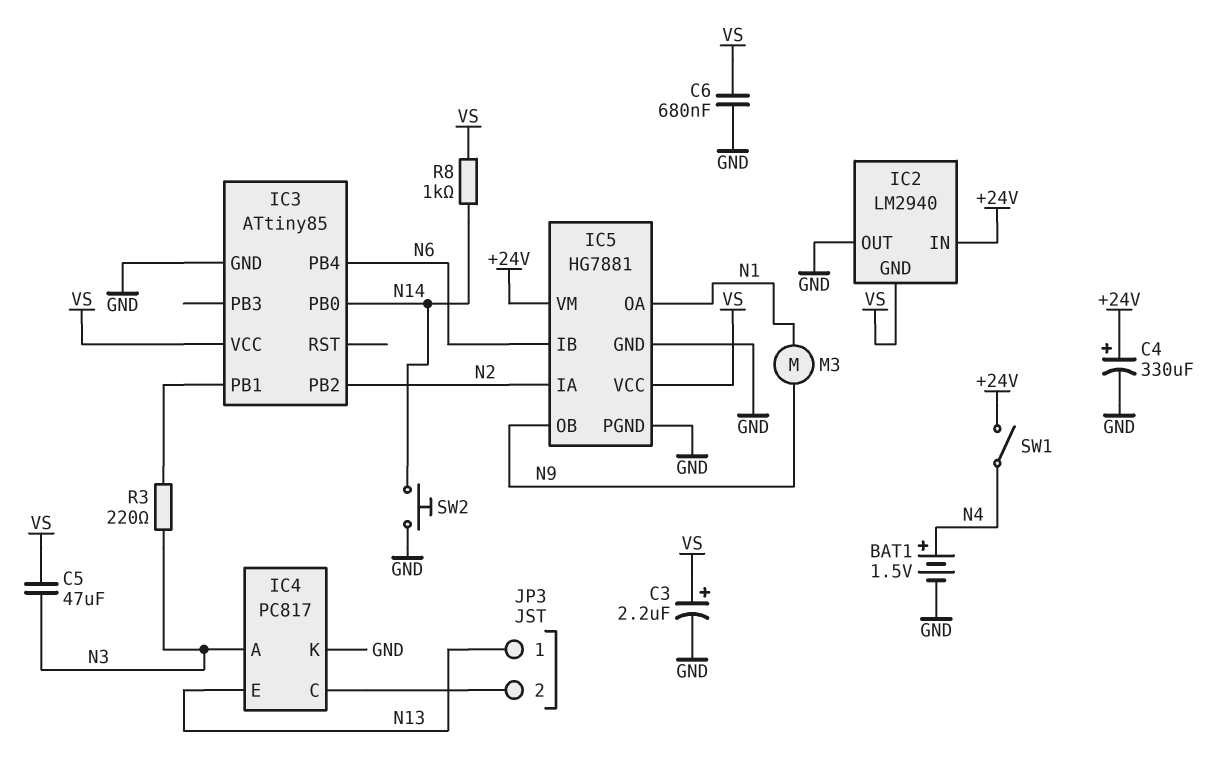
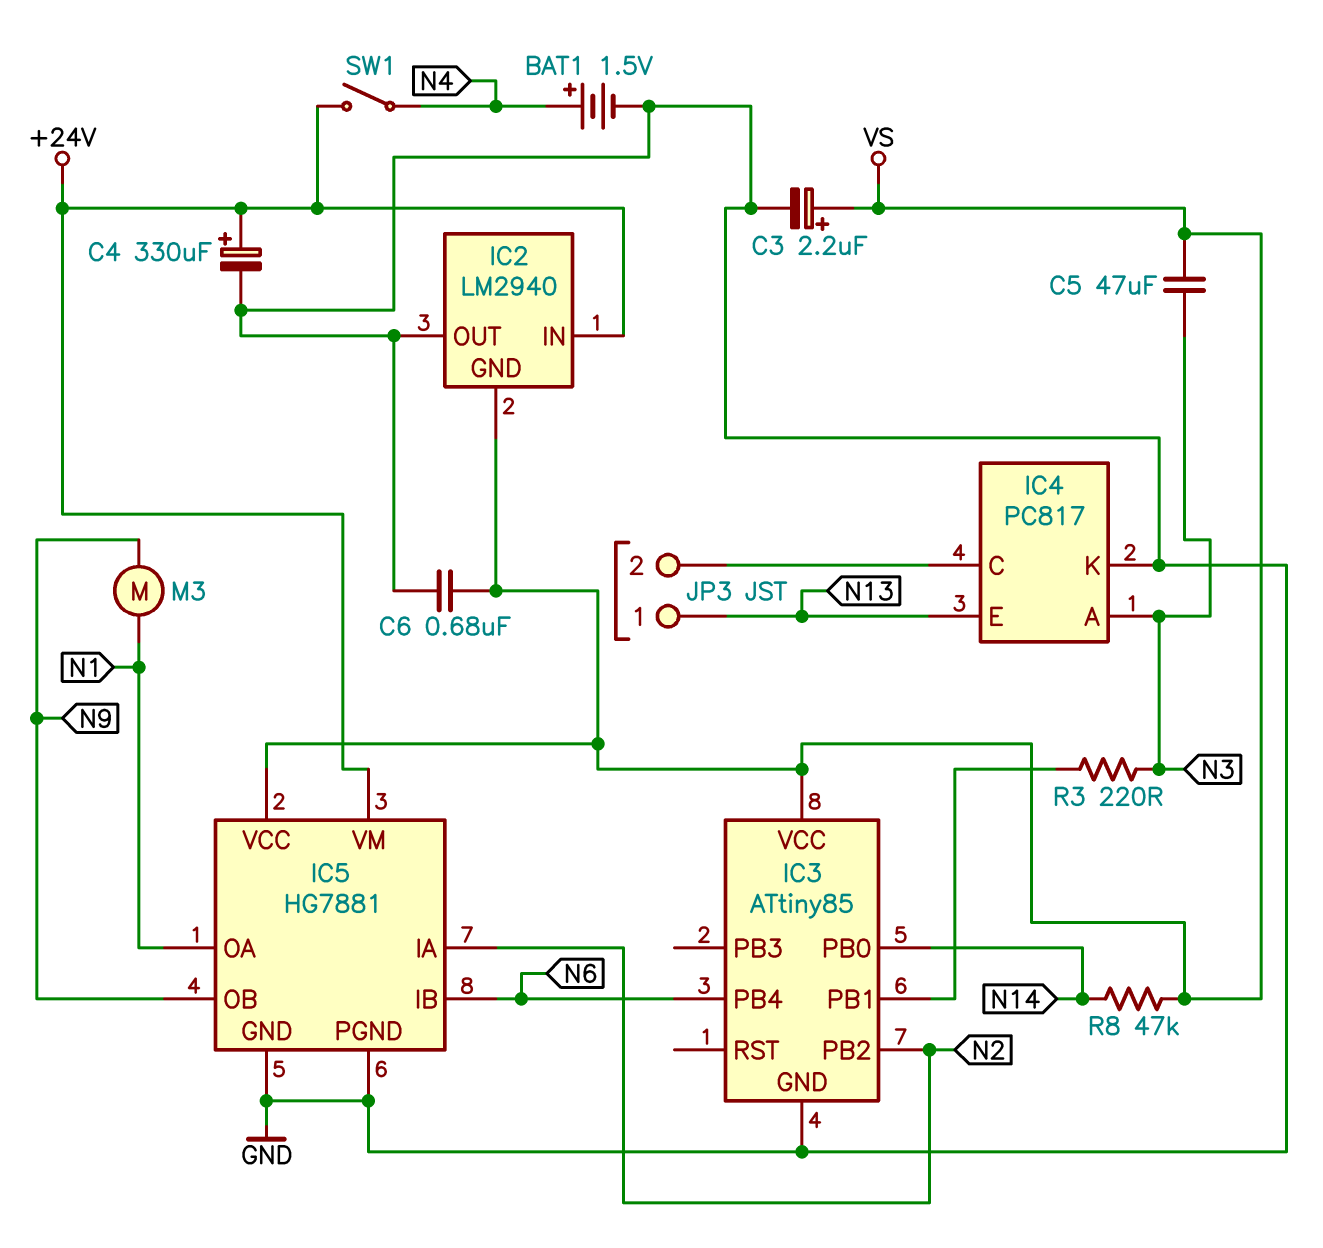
R8: 1k (N14, VS) -> 47k (N14, VS)
SW2: button (GND, N14) -> none

